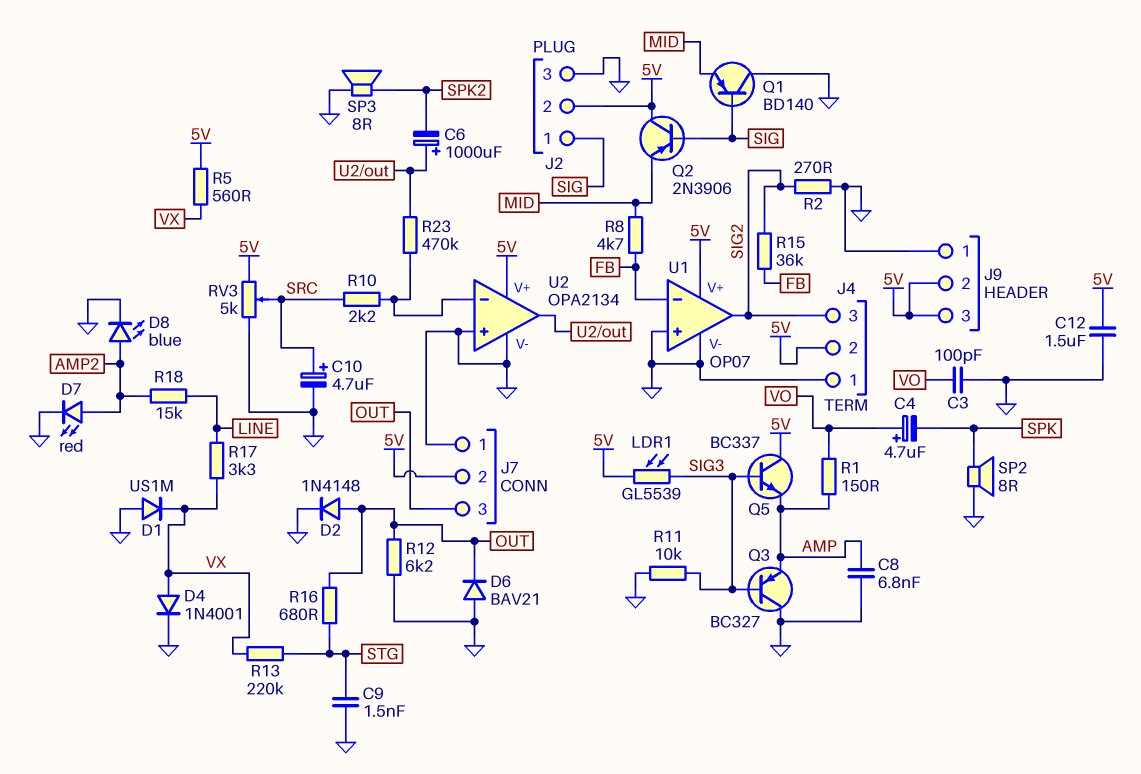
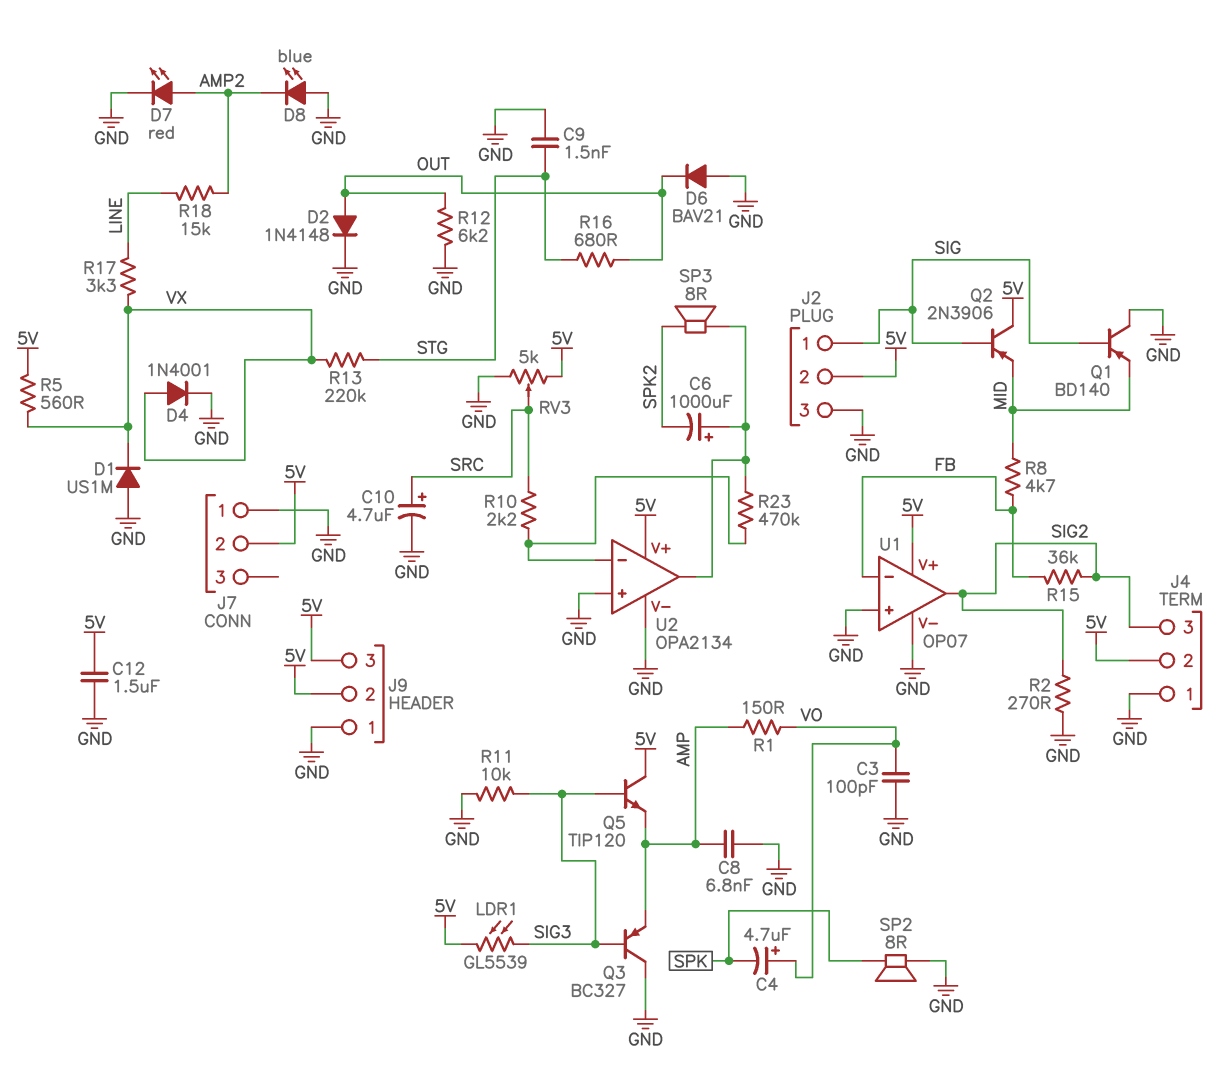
D8: LED blue (A AMP2, K GND) -> LED blue (A GND, K AMP2)
J7 pin 3: OUT -> none
Q5: NPN BC337 (B SIG3, C 5V, E AMP) -> NPN TIP120 (B SIG3, C 5V, E AMP)
SP3: speaker 8R (GND, SPK2) -> speaker 8R (SPK2, U2/out)

